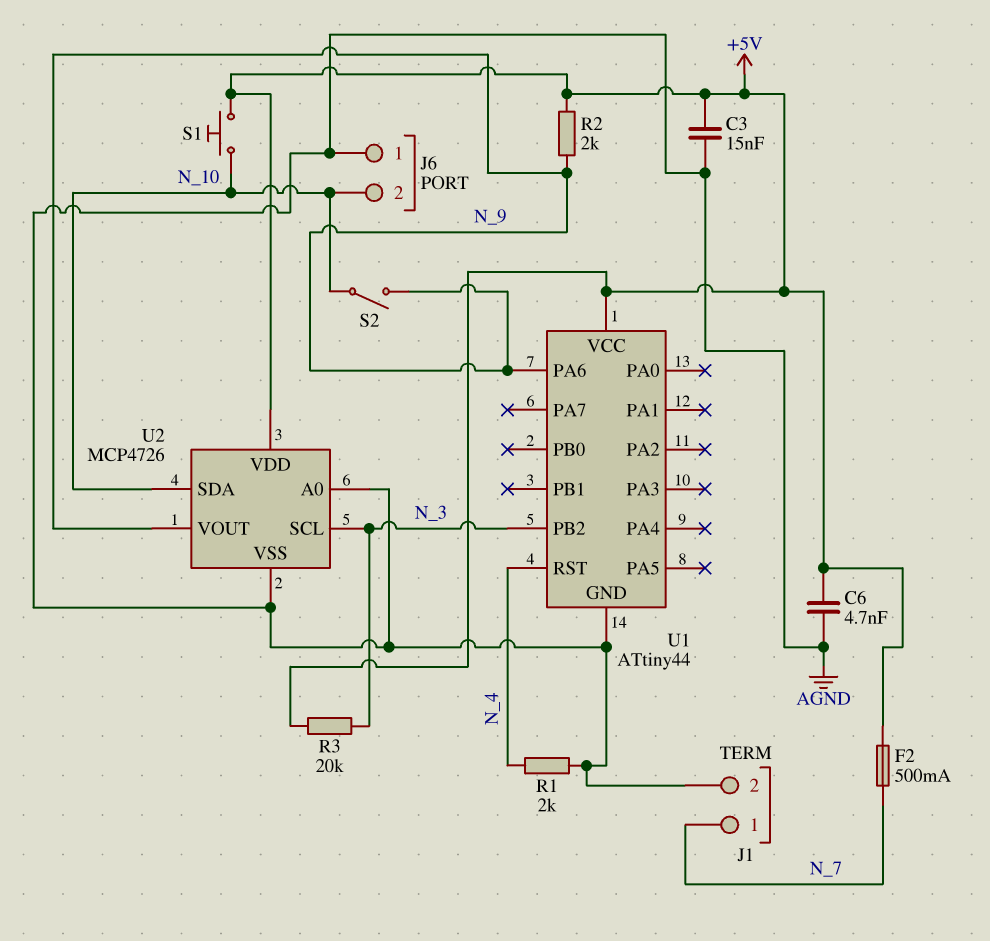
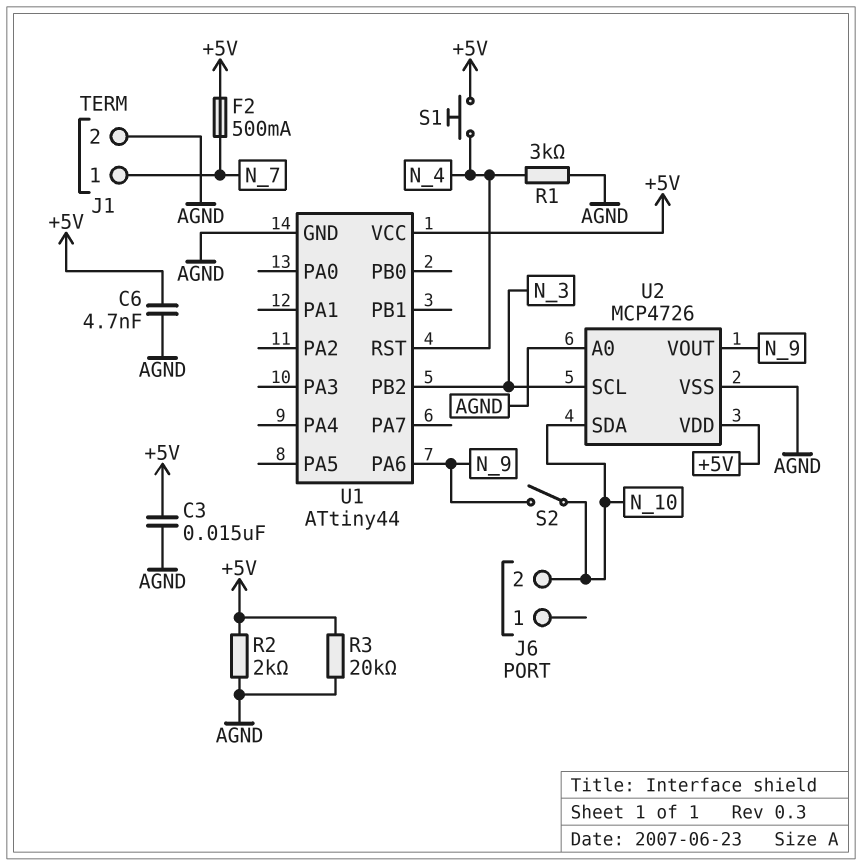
J6 pin 1: AGND -> none
R1: 2k (AGND, N_4) -> 3k (AGND, N_4)
R2: 2k (+5V, N_9) -> 2k (+5V, AGND)
R3: 20k (+5V, N_3) -> 20k (+5V, AGND)
S1: button (+5V, N_10) -> button (+5V, N_4)

